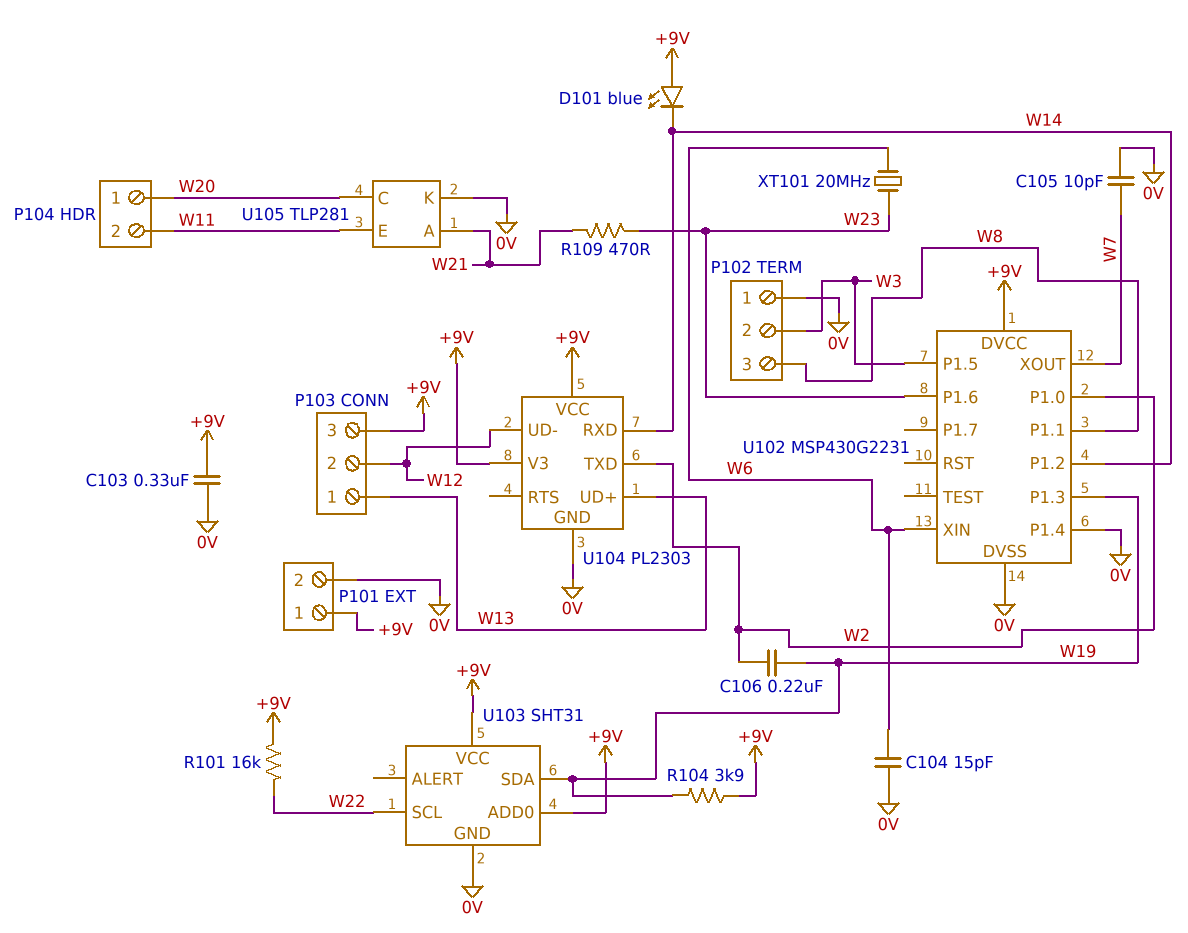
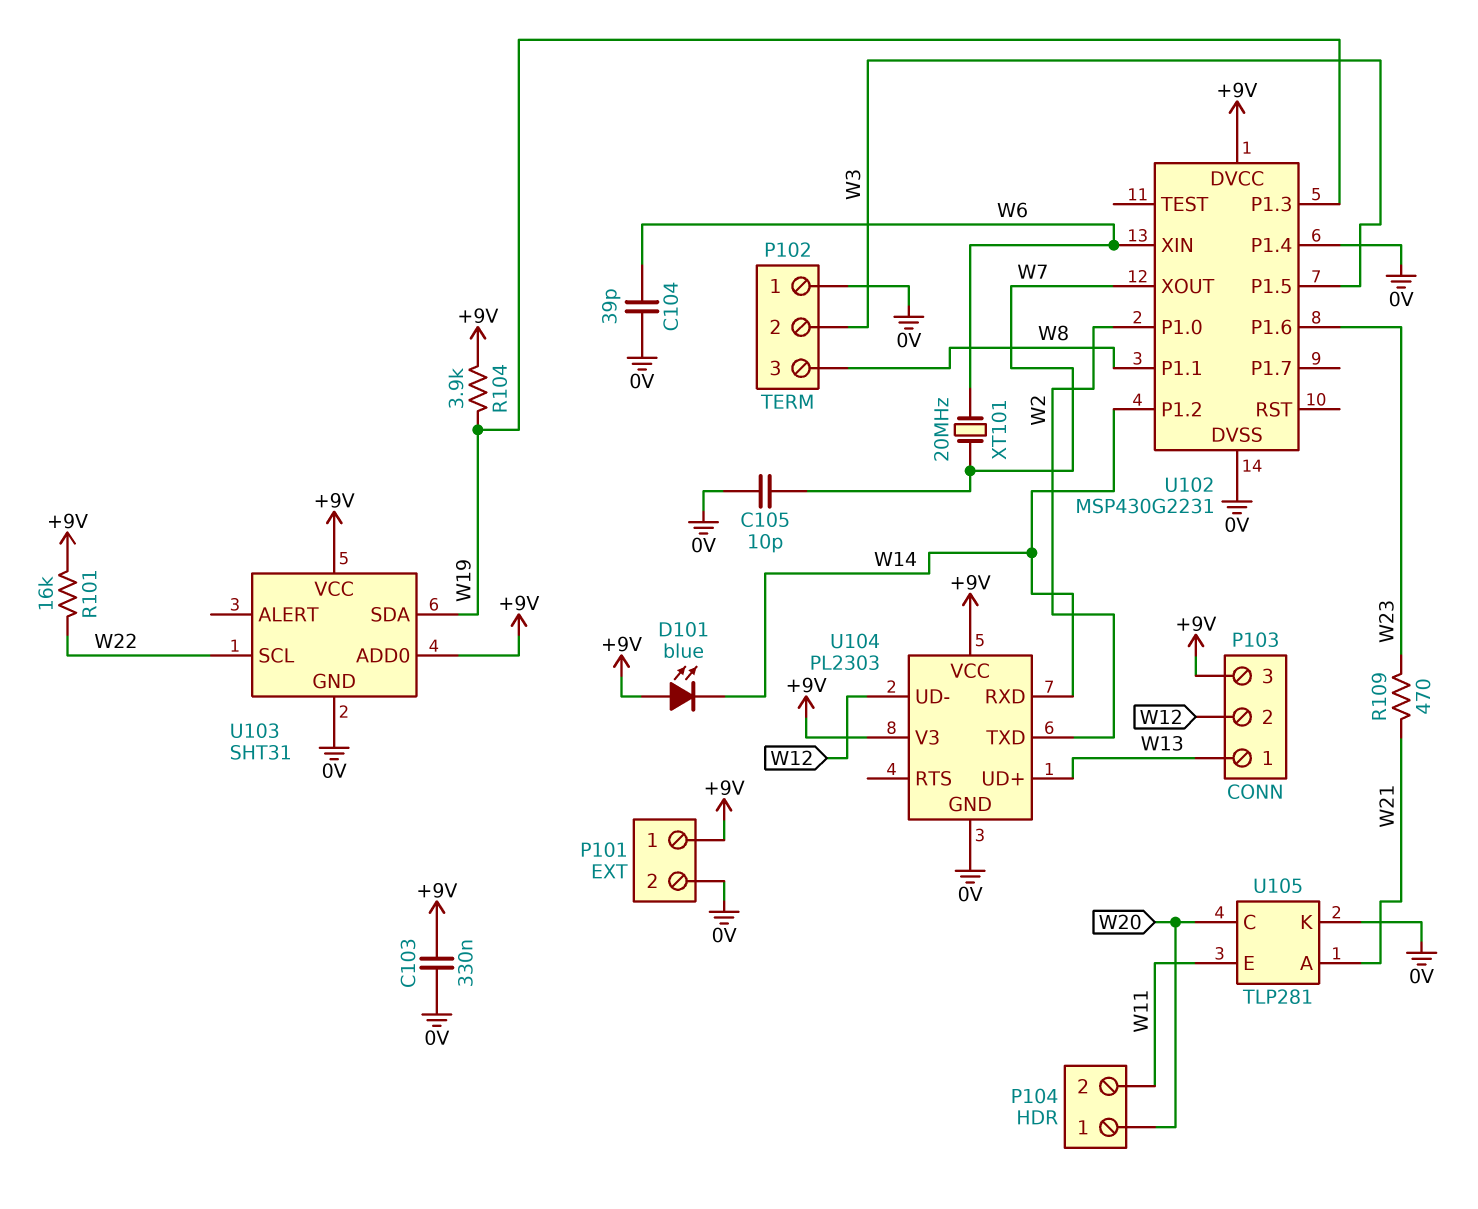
C104: 15pF (0V, W6) -> 39pF (0V, W6)
C106: 220nF (W2, W19) -> none
XT101: 20MHz (W6, W23) -> 20MHz (W6, W7)

